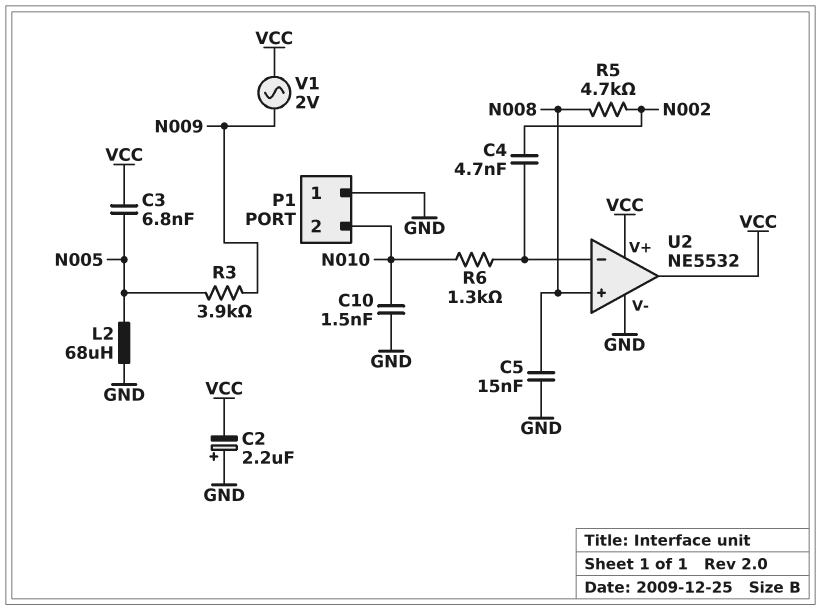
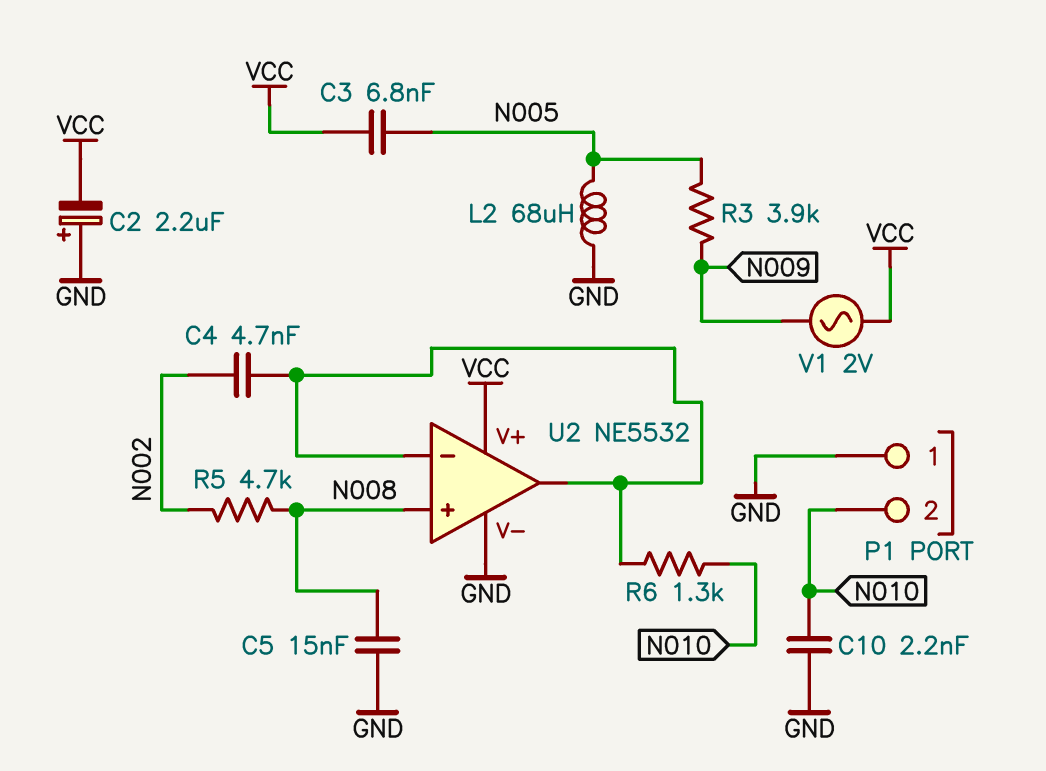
C10: 1.5nF (GND, N010) -> 2.2nF (GND, N010)
U2 pin out: VCC -> U2/in-

